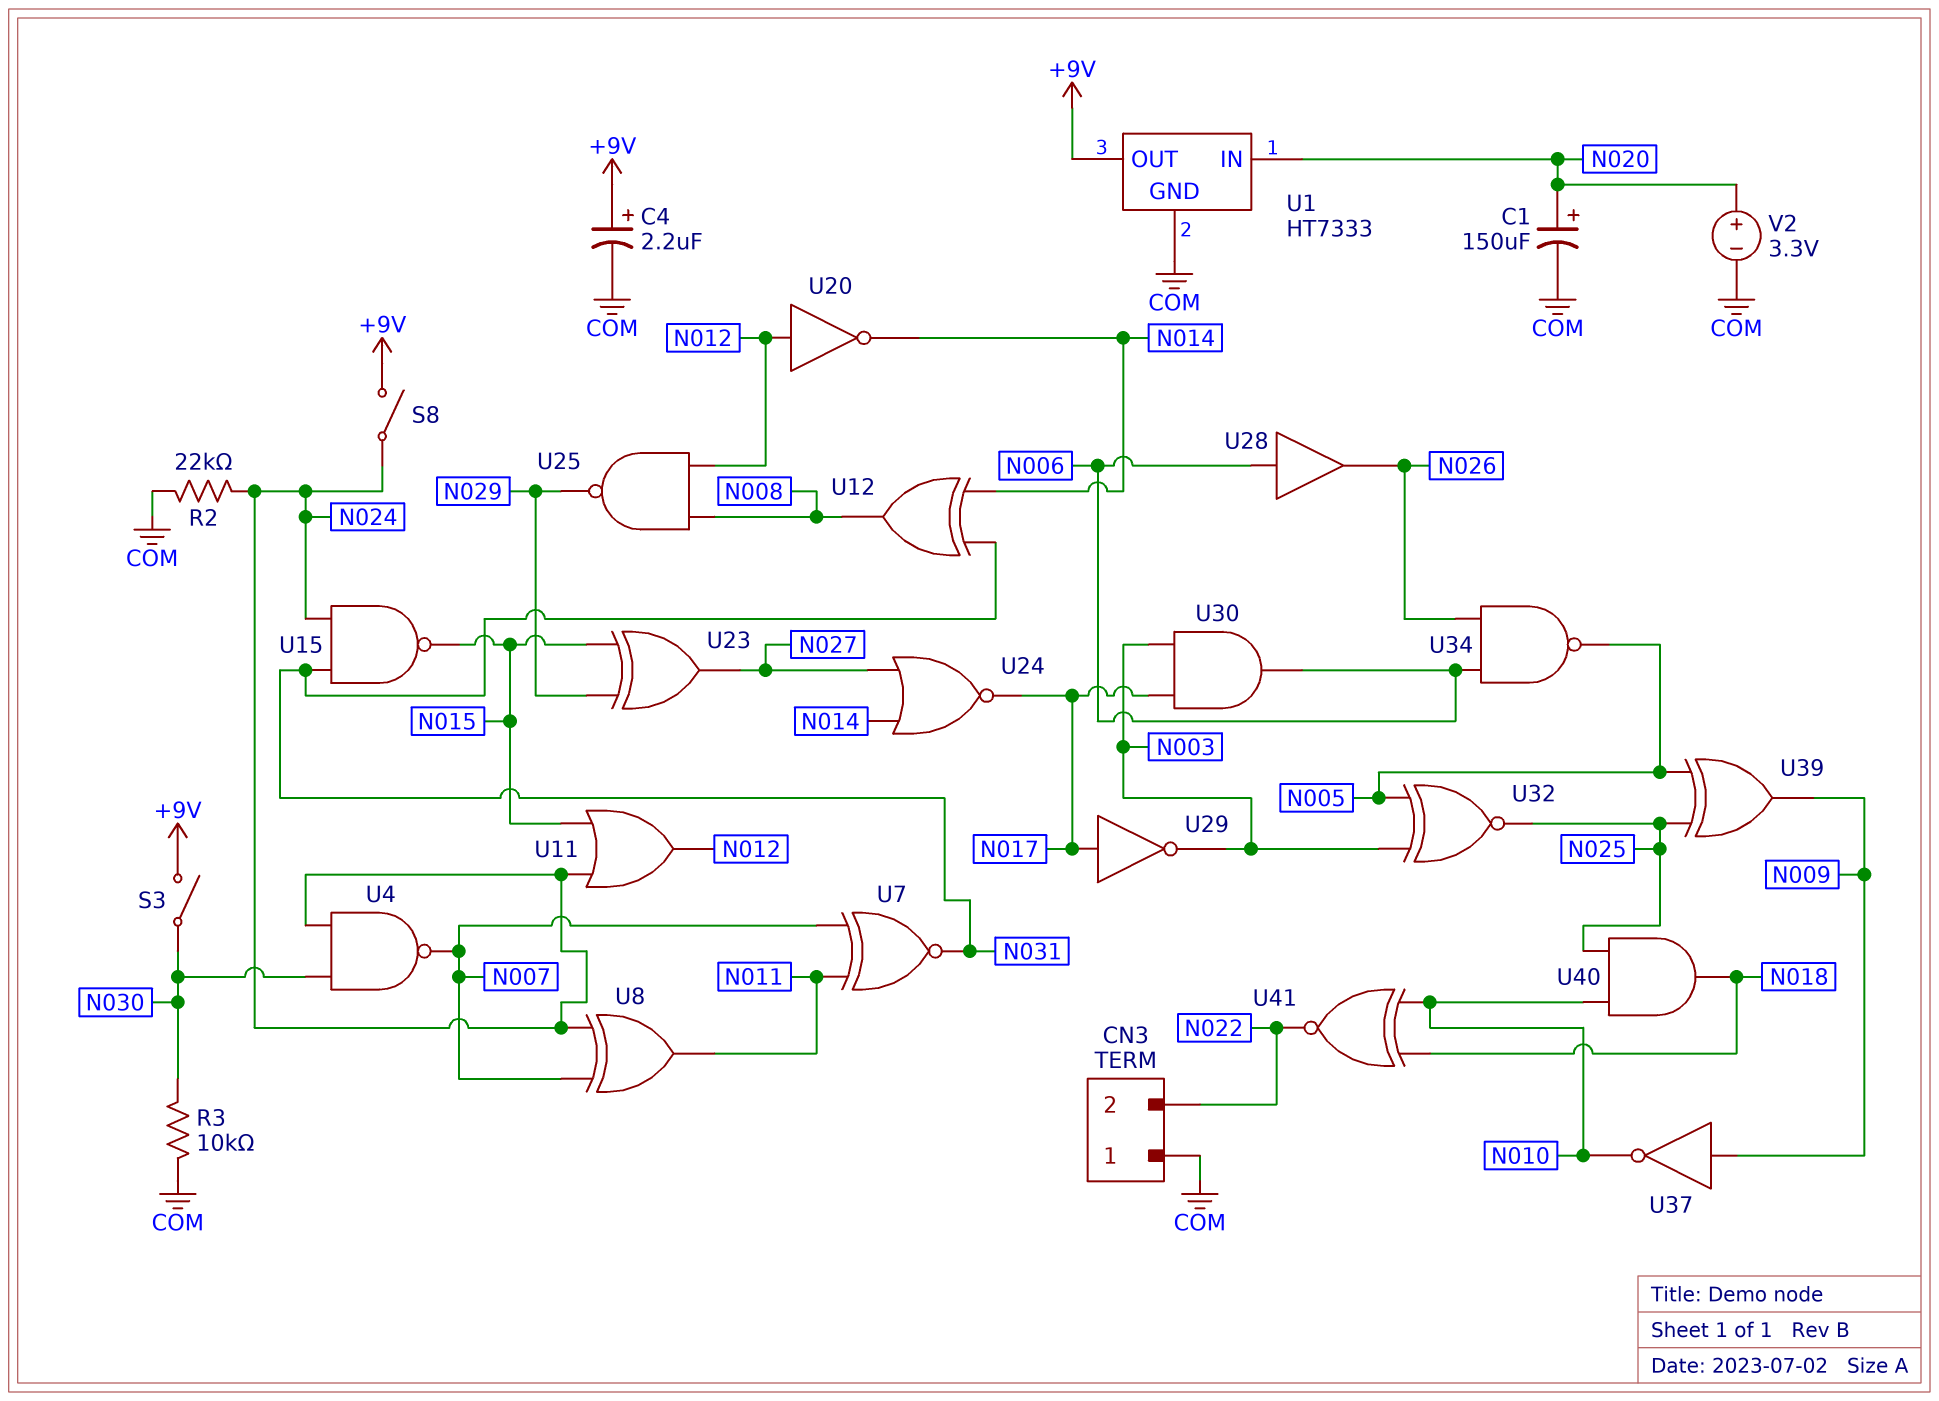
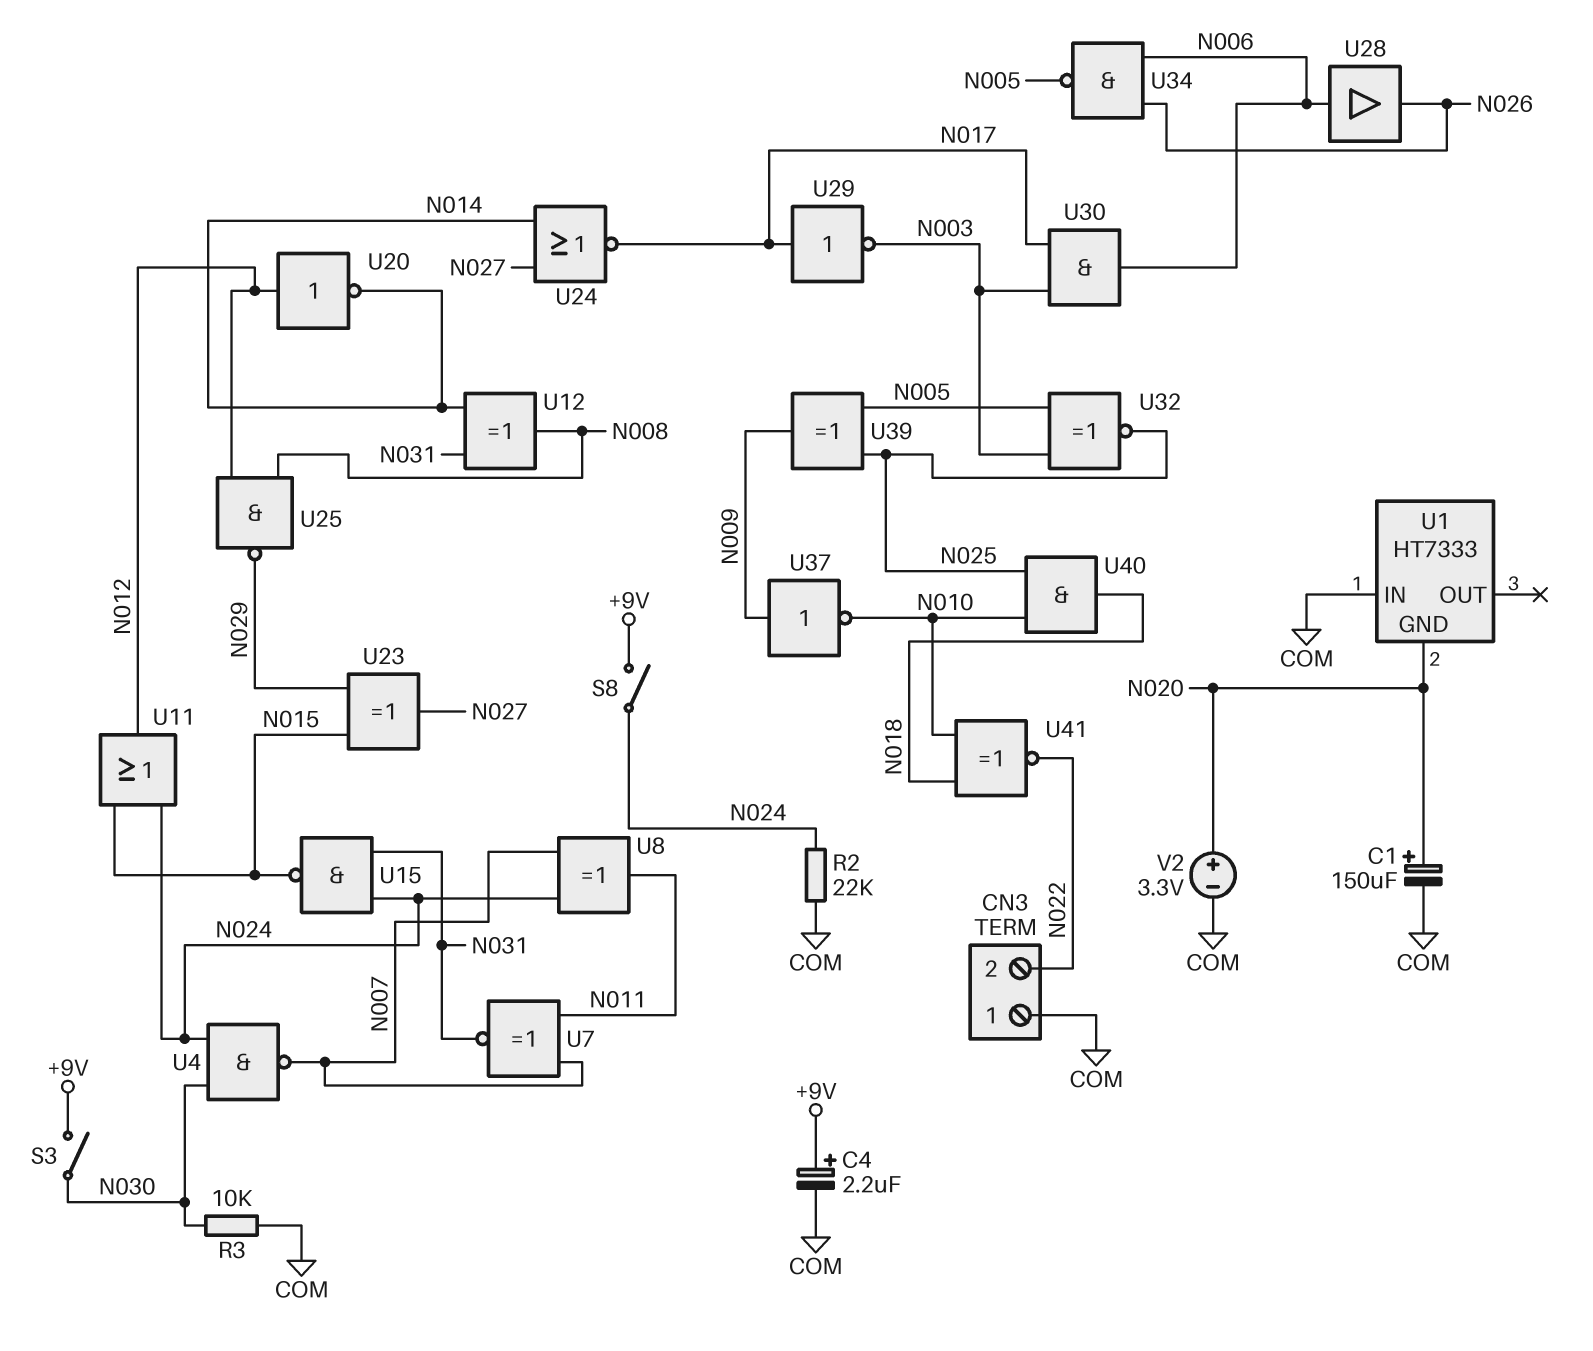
U1 pin GND: COM -> N020
U1 pin IN: N020 -> COM
U1 pin OUT: +9V -> none

